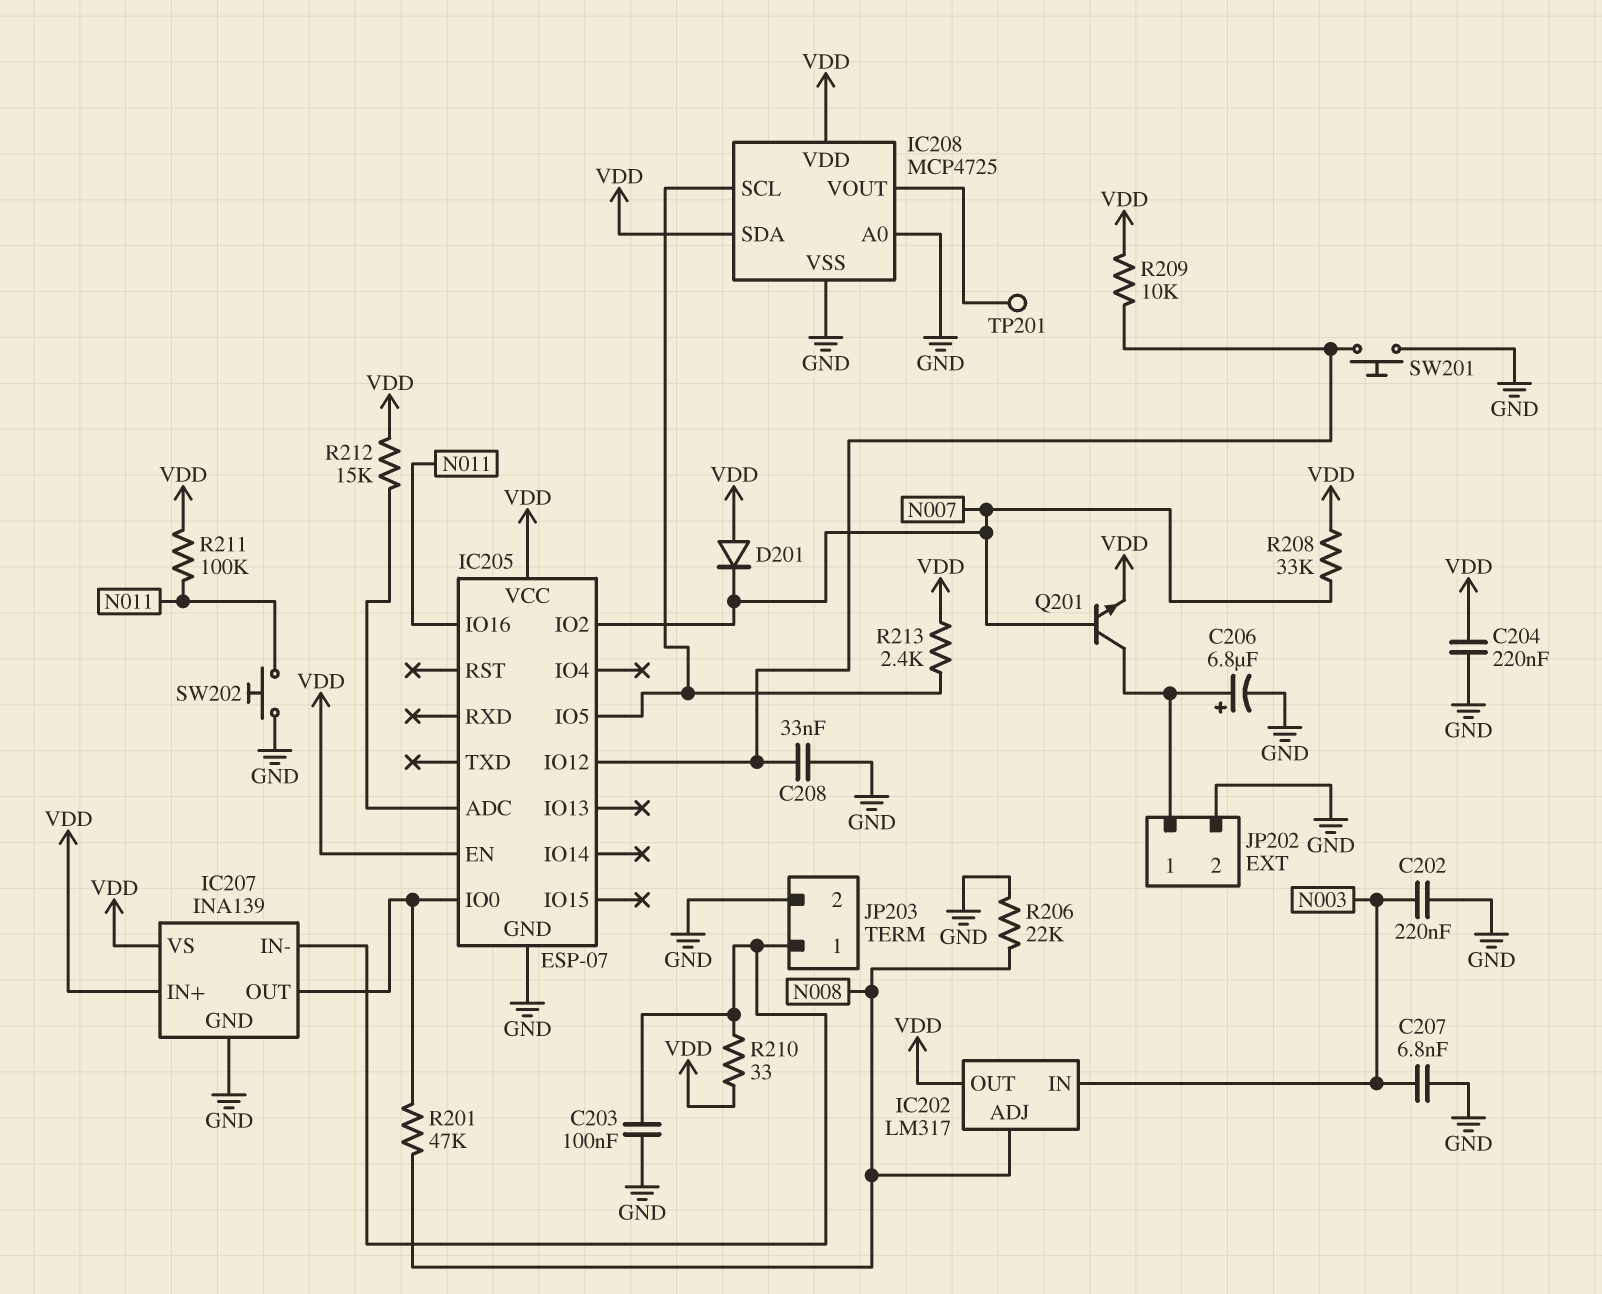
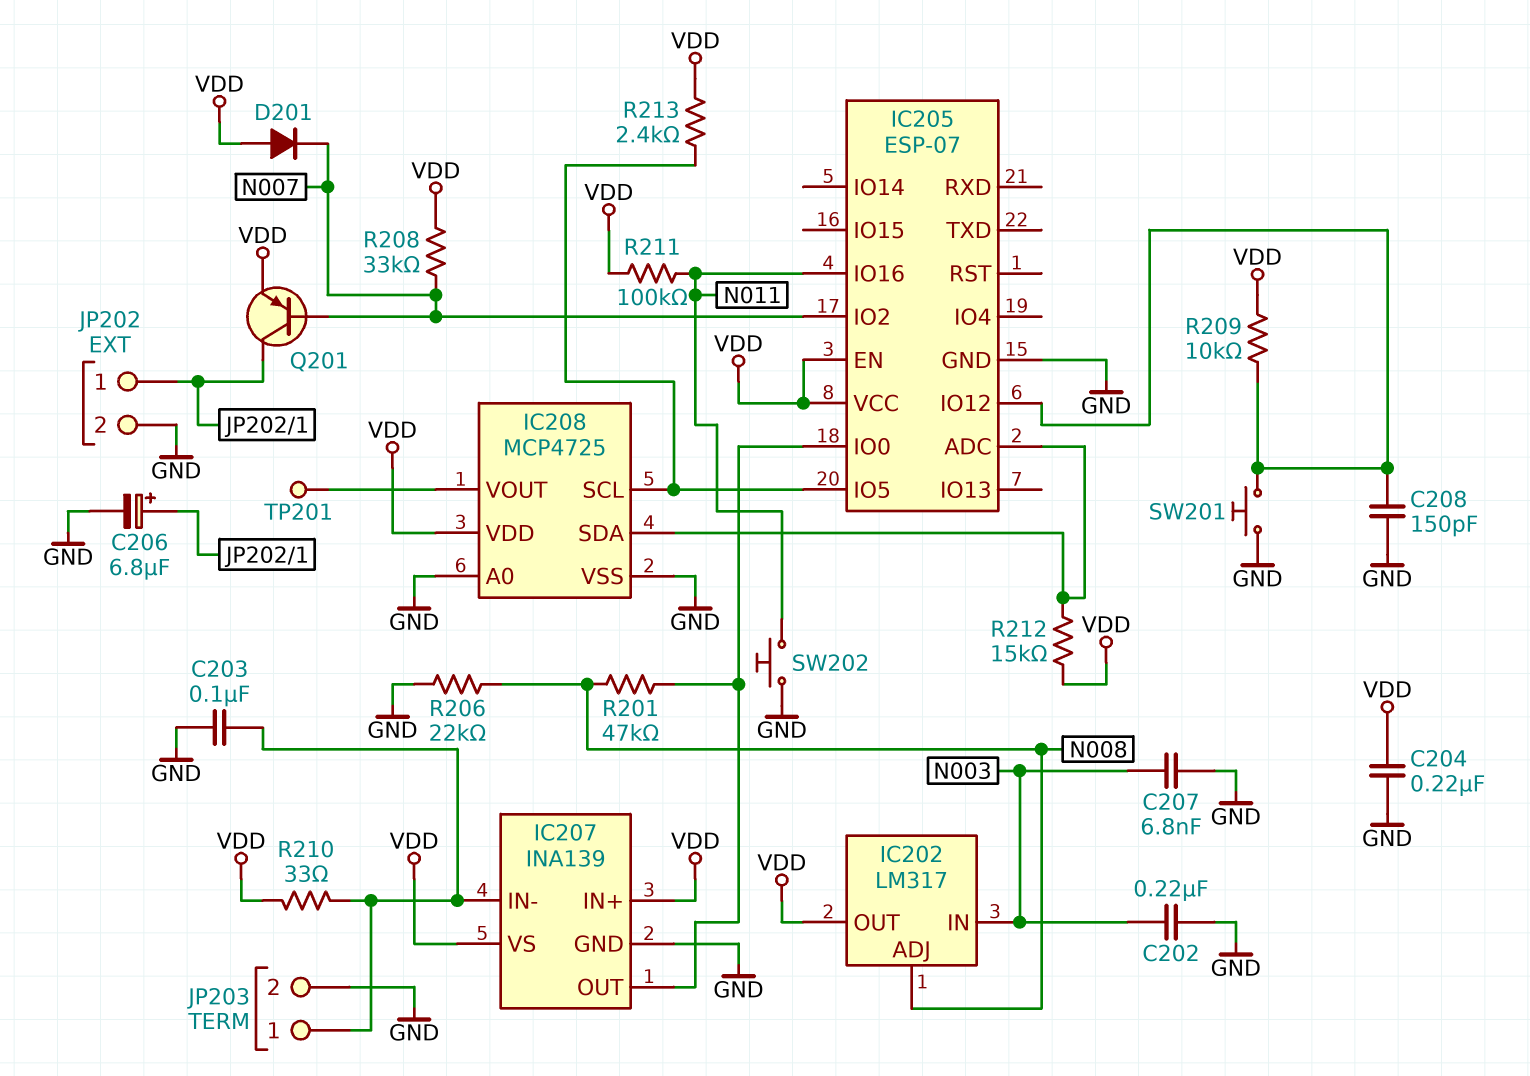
C208: 33nF (GND, IC205/IO12) -> 150pF (GND, IC205/IO12)
IC208 pin SDA: VDD -> IC205/ADC
Q201: NPN (B N007, C JP202/1, E VDD) -> PNP (B N007, C JP202/1, E VDD)

